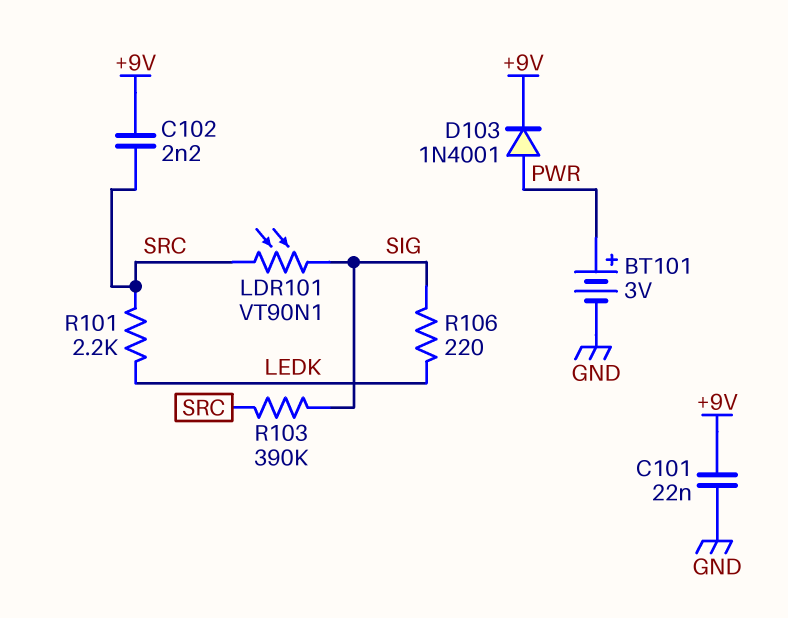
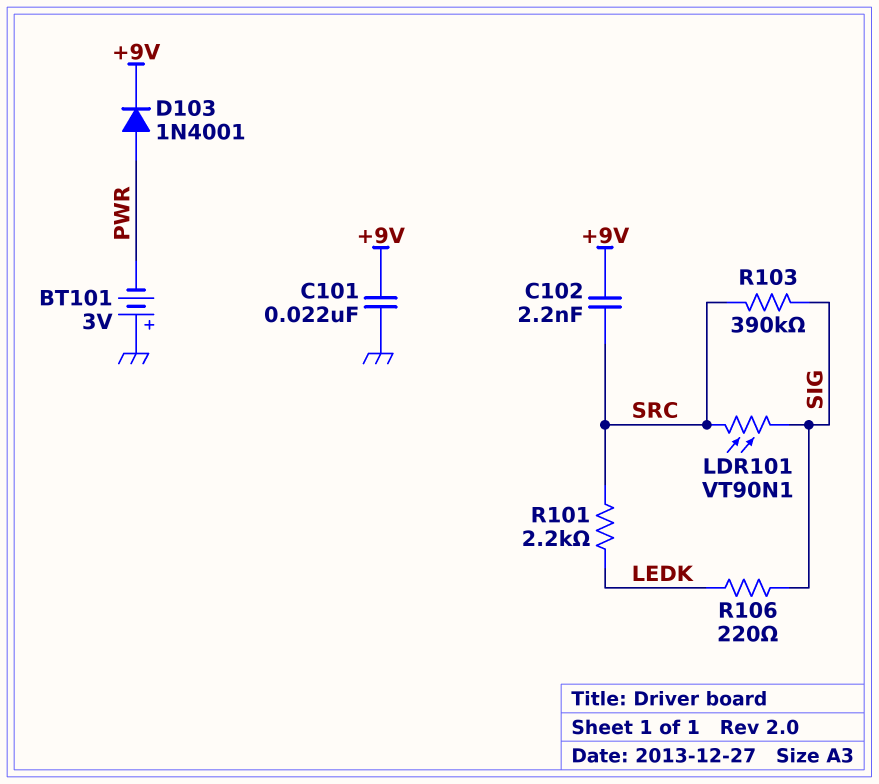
BT101: 3V (plus PWR, minus GND) -> 3V (plus GND, minus PWR)

